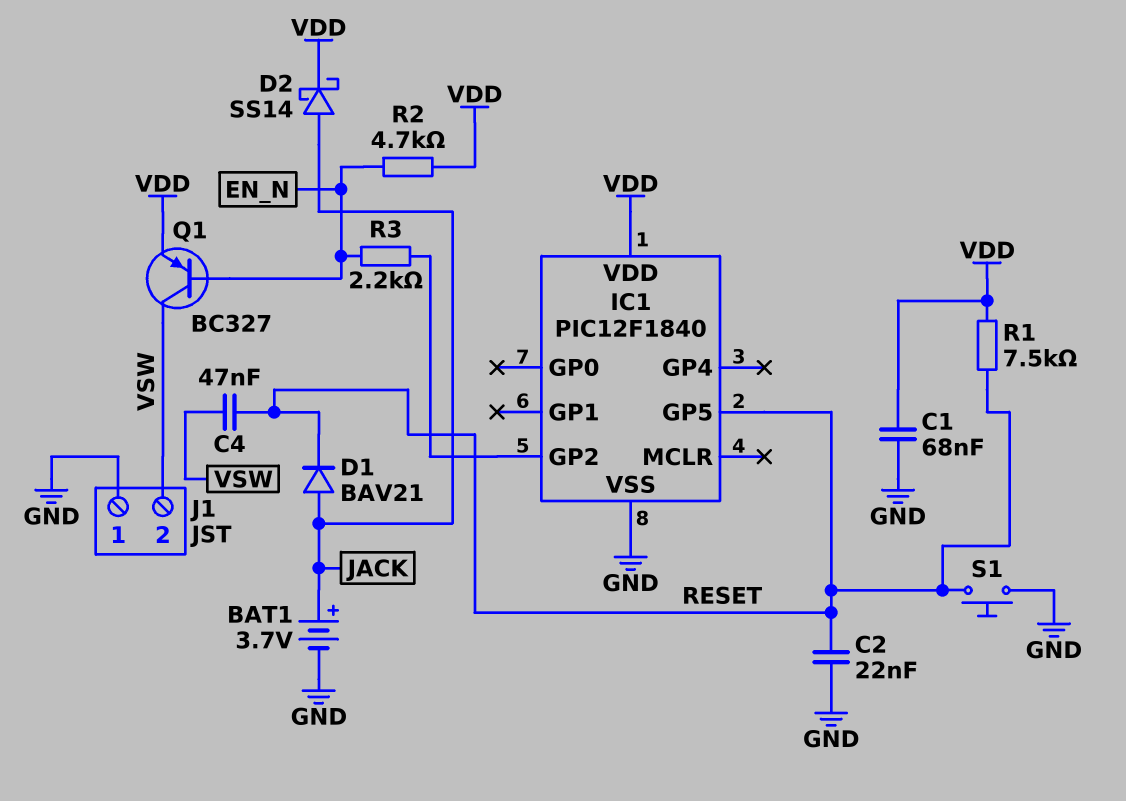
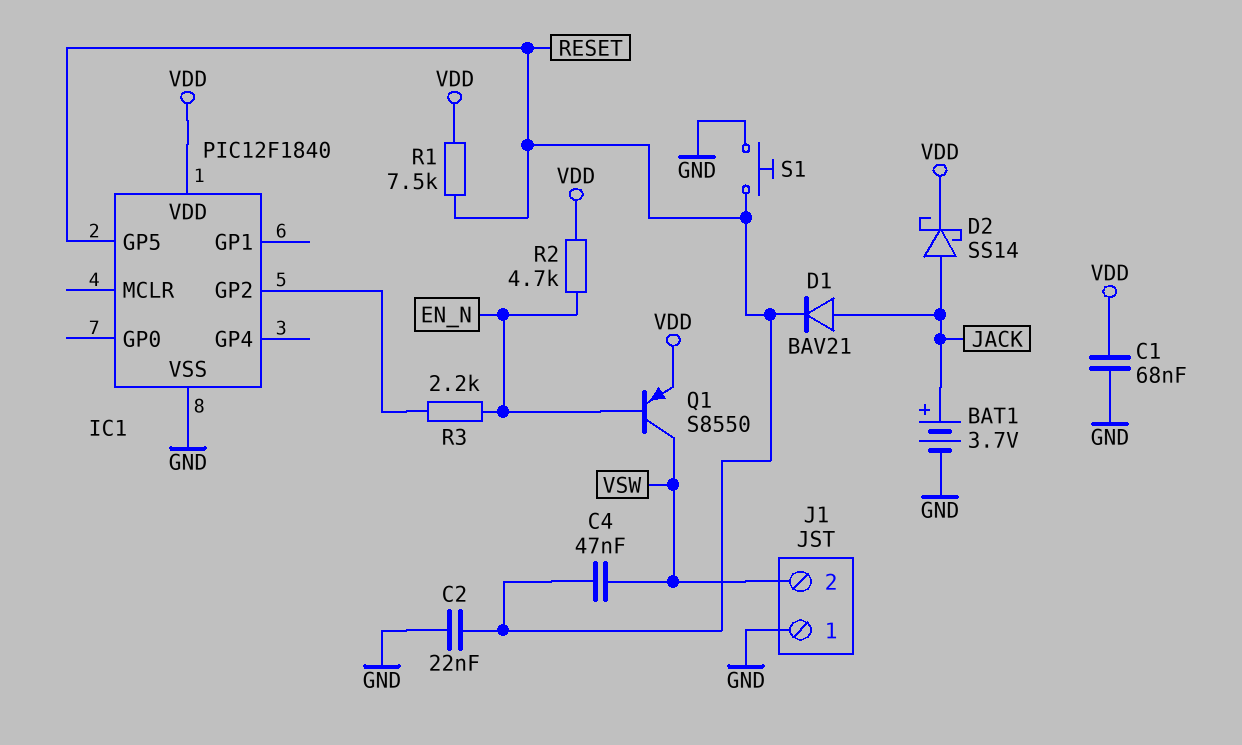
Q1: PNP BC327 (B EN_N, C VSW, E VDD) -> PNP S8550 (B EN_N, C VSW, E VDD)

